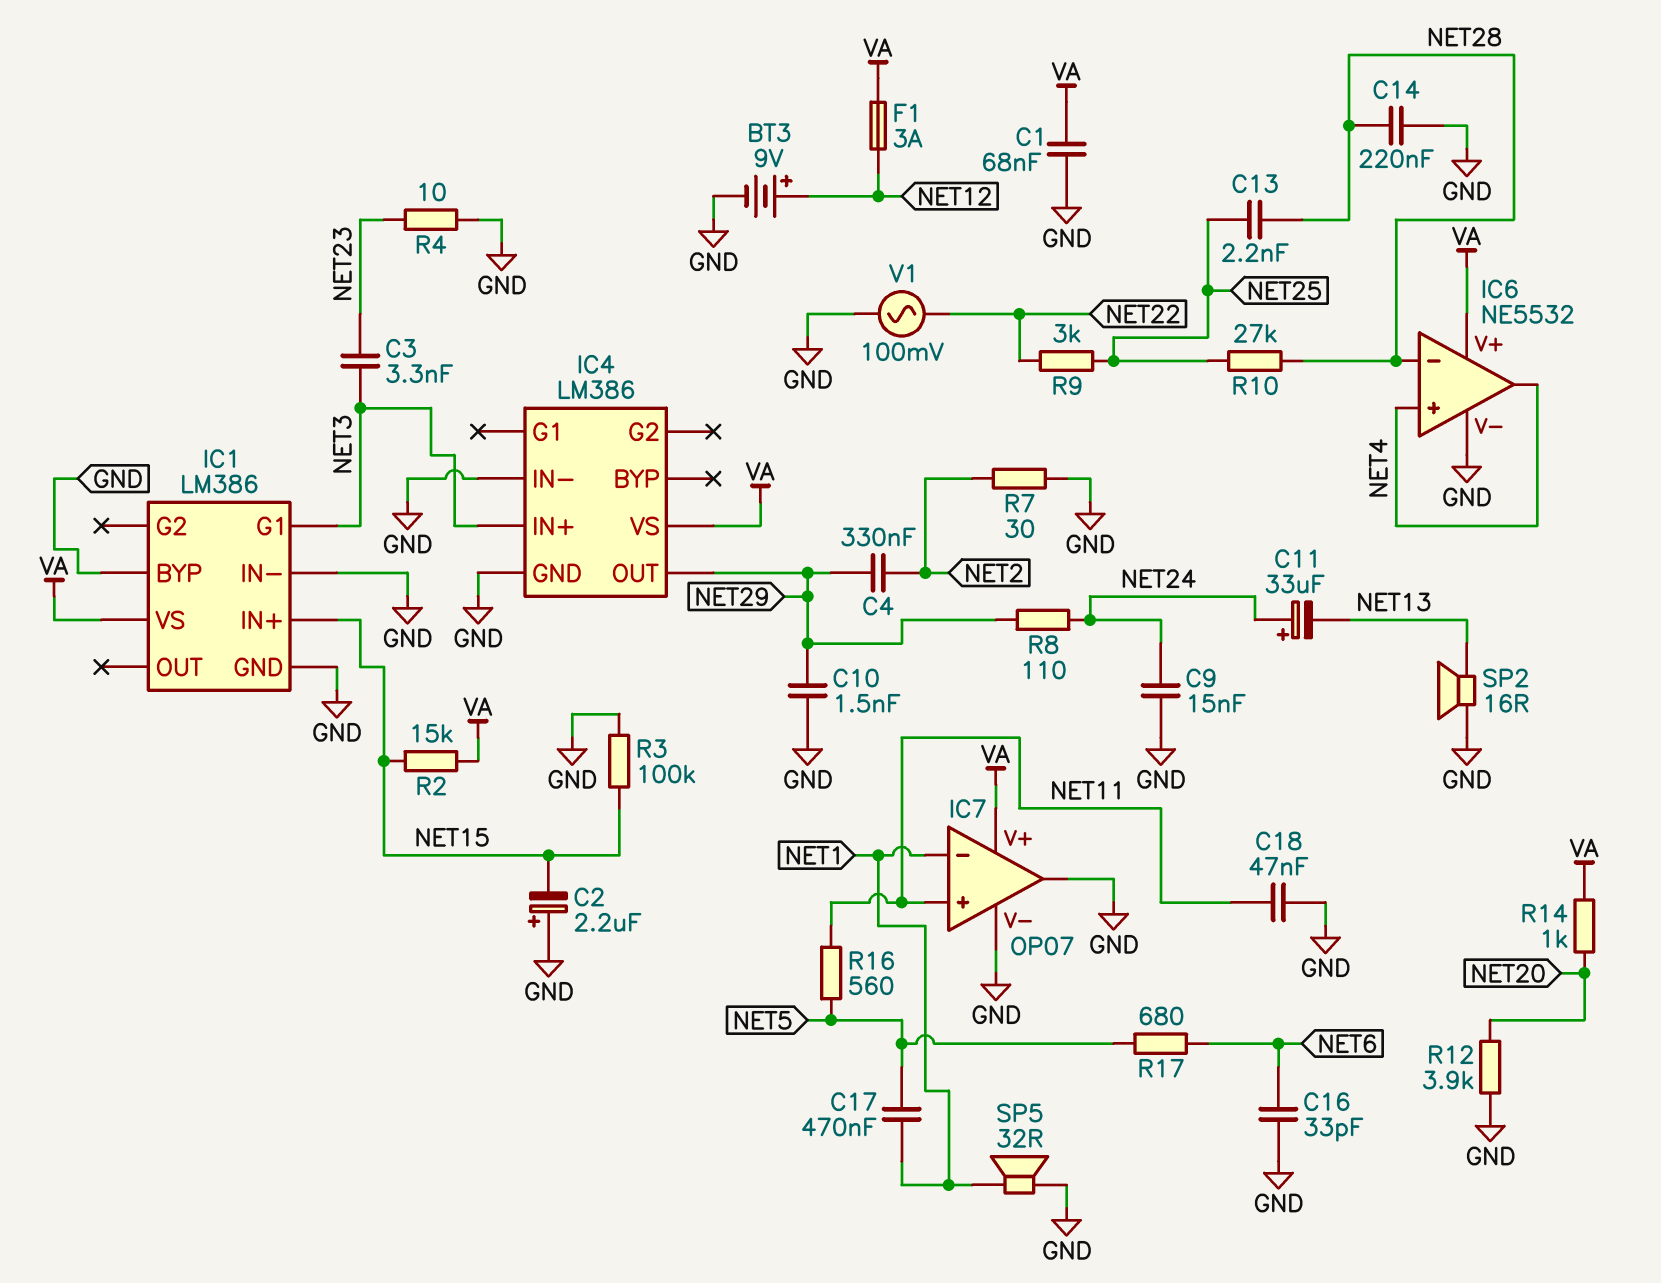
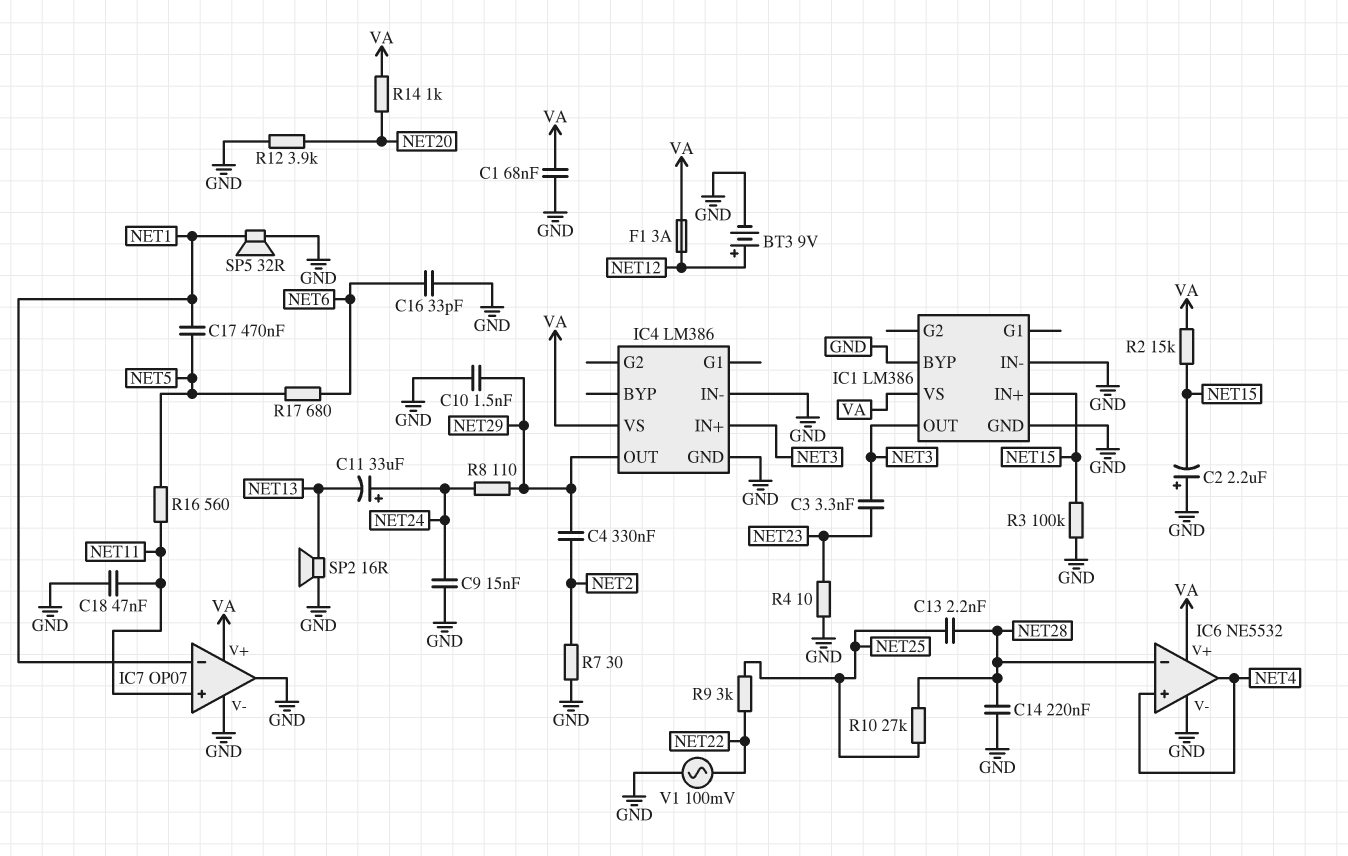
IC1 pin G1: NET3 -> none
IC1 pin OUT: none -> NET3

